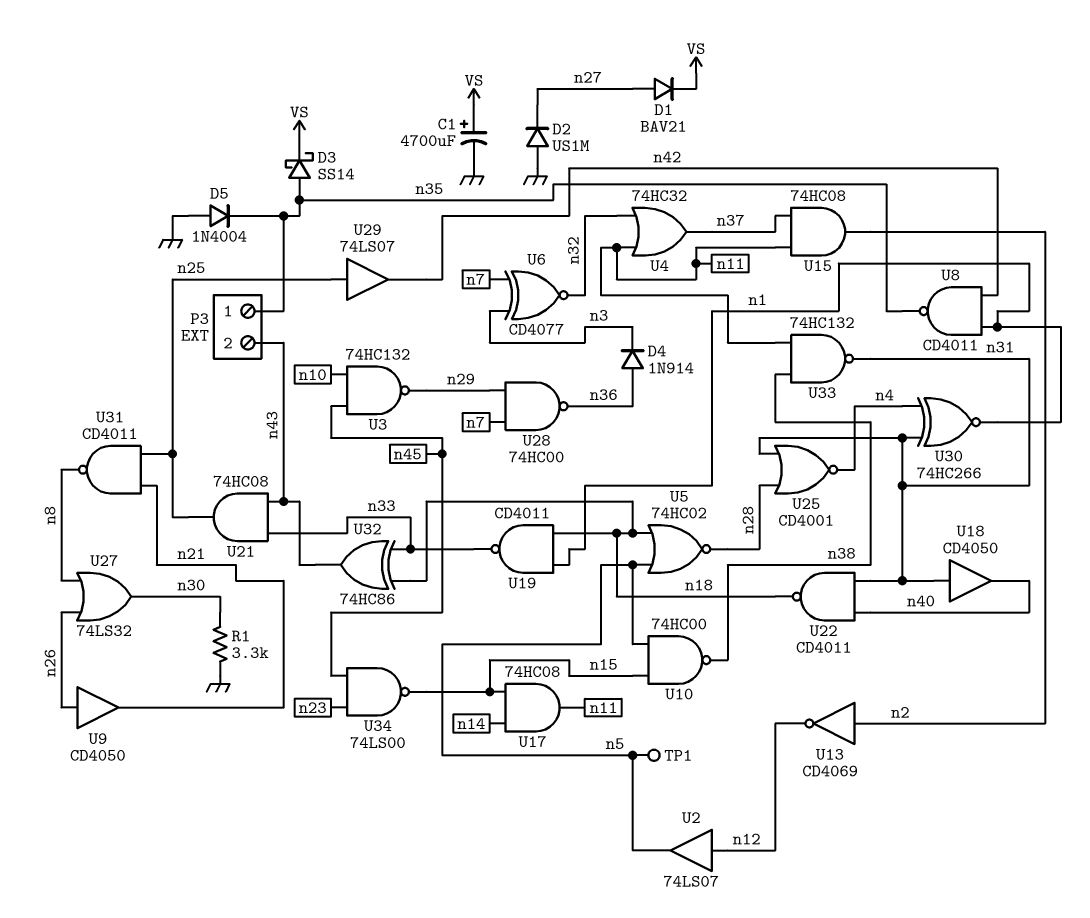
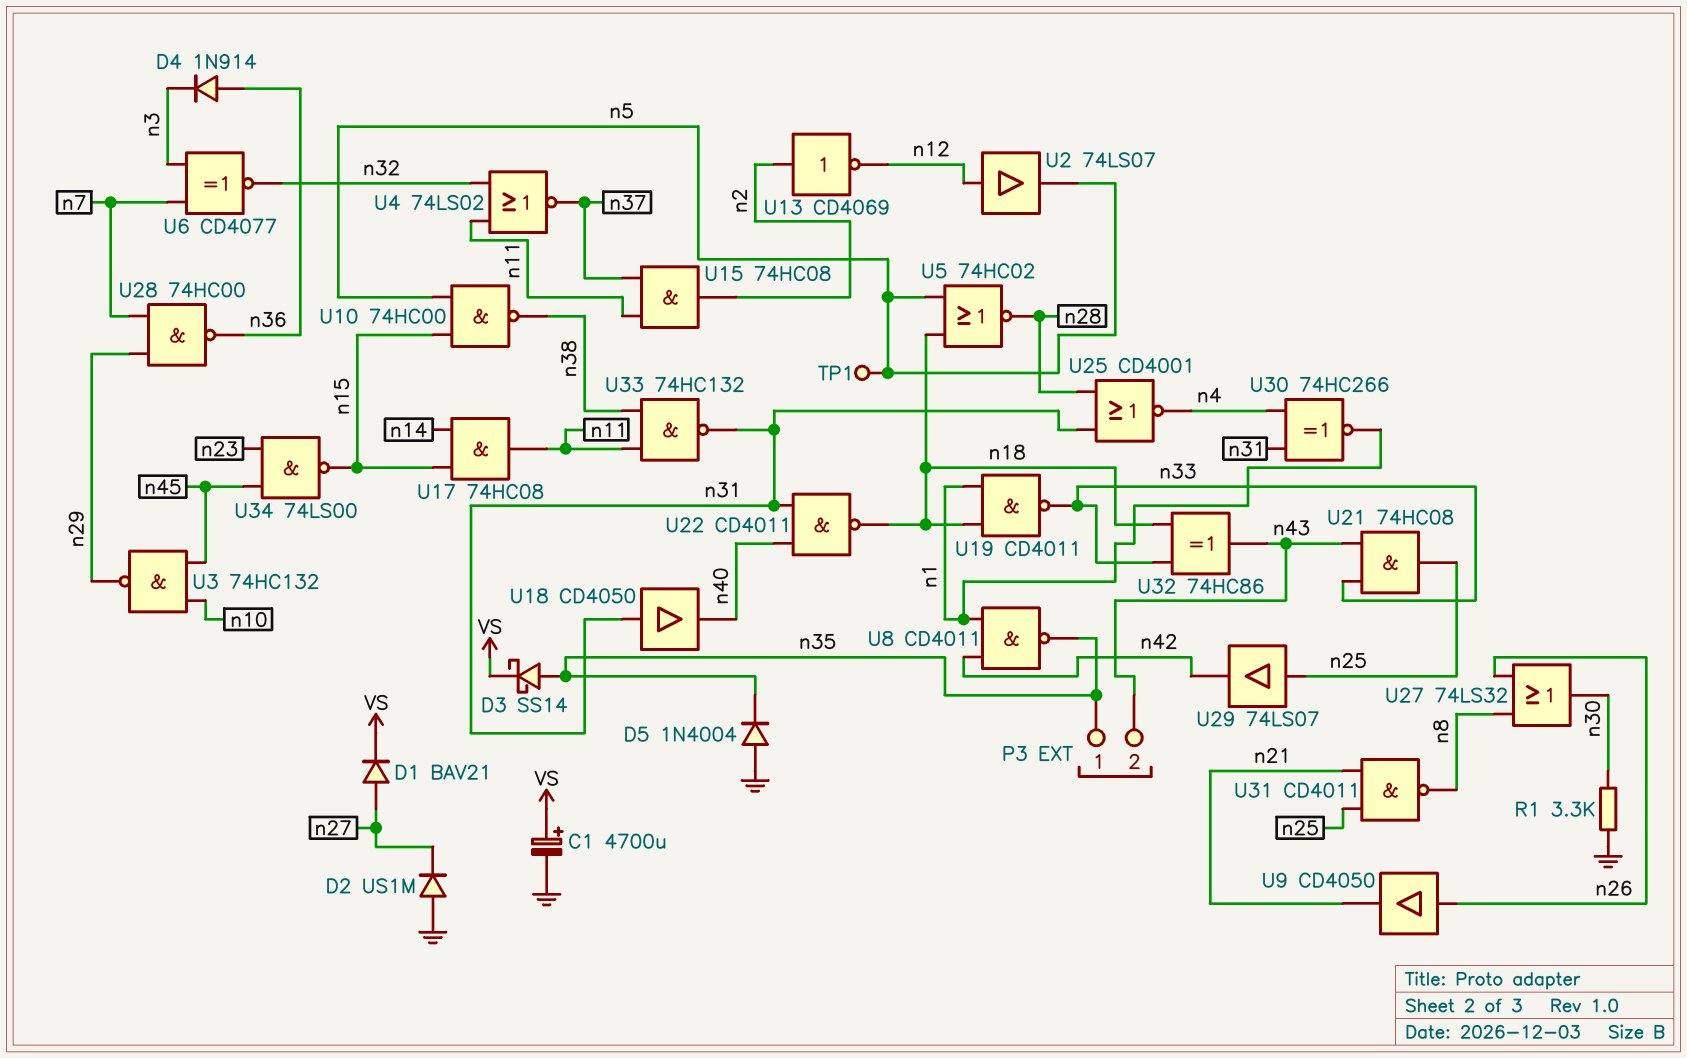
U4: OR 74HC32 (in n11, in n32, out n37) -> NOR 74LS02 (in n11, in n32, out n37)

